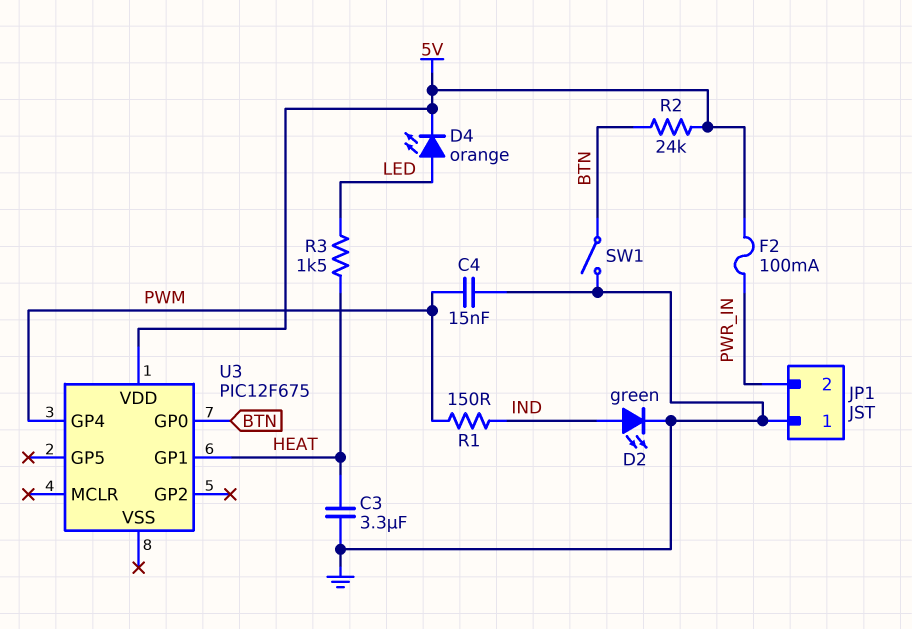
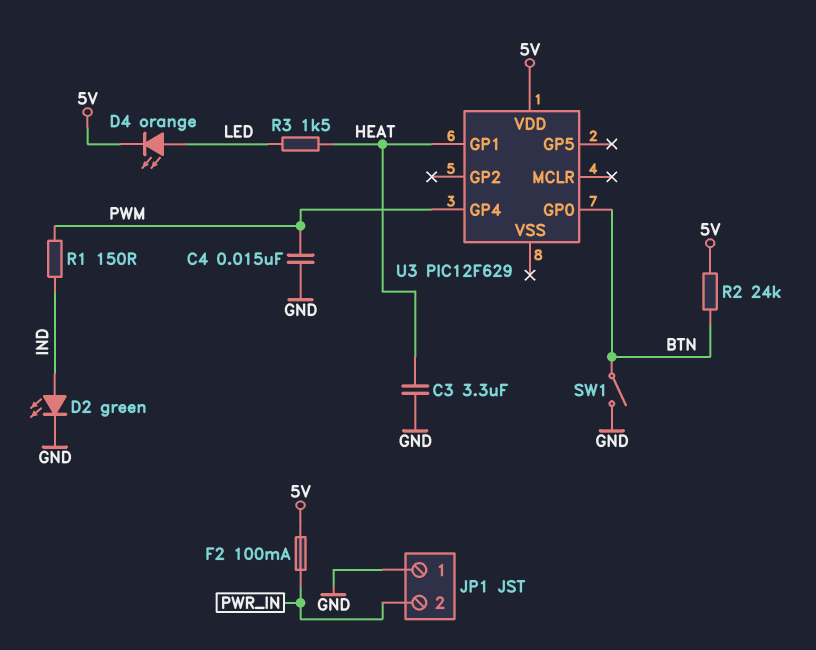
U3: PIC12F675 -> PIC12F629

